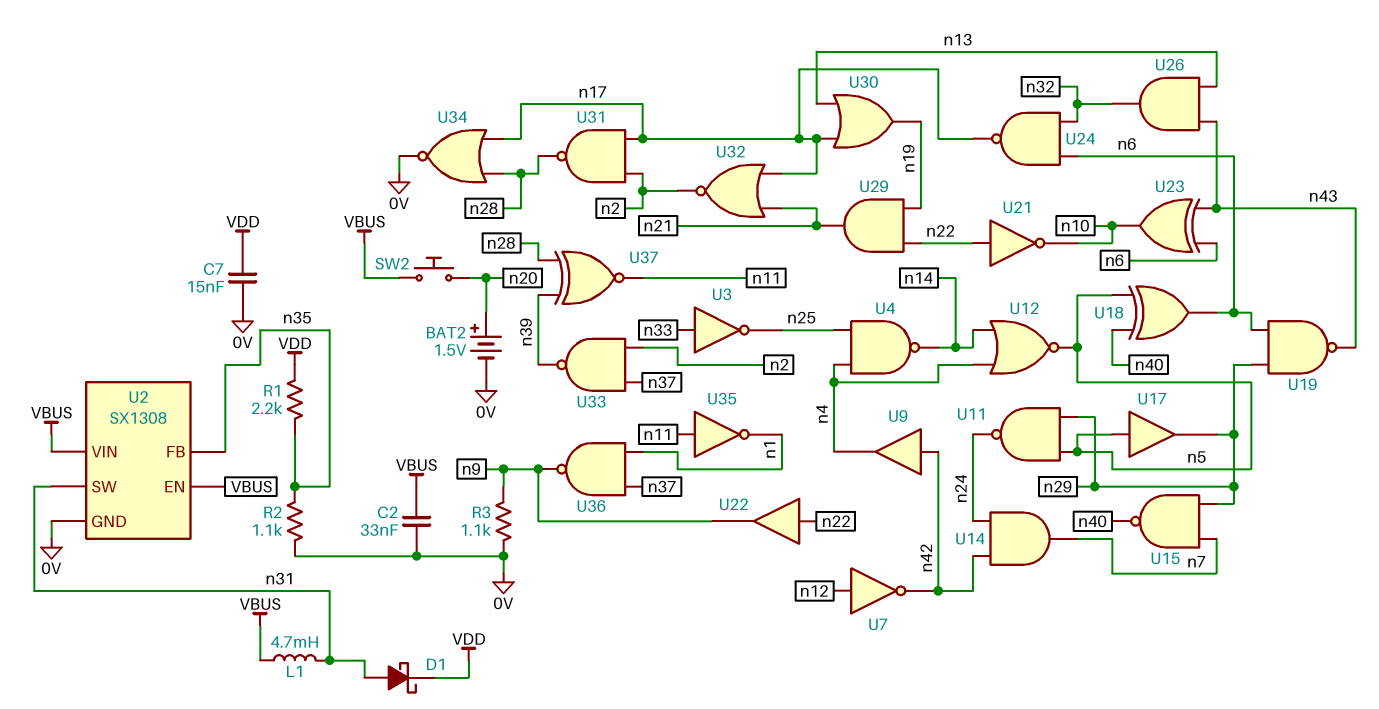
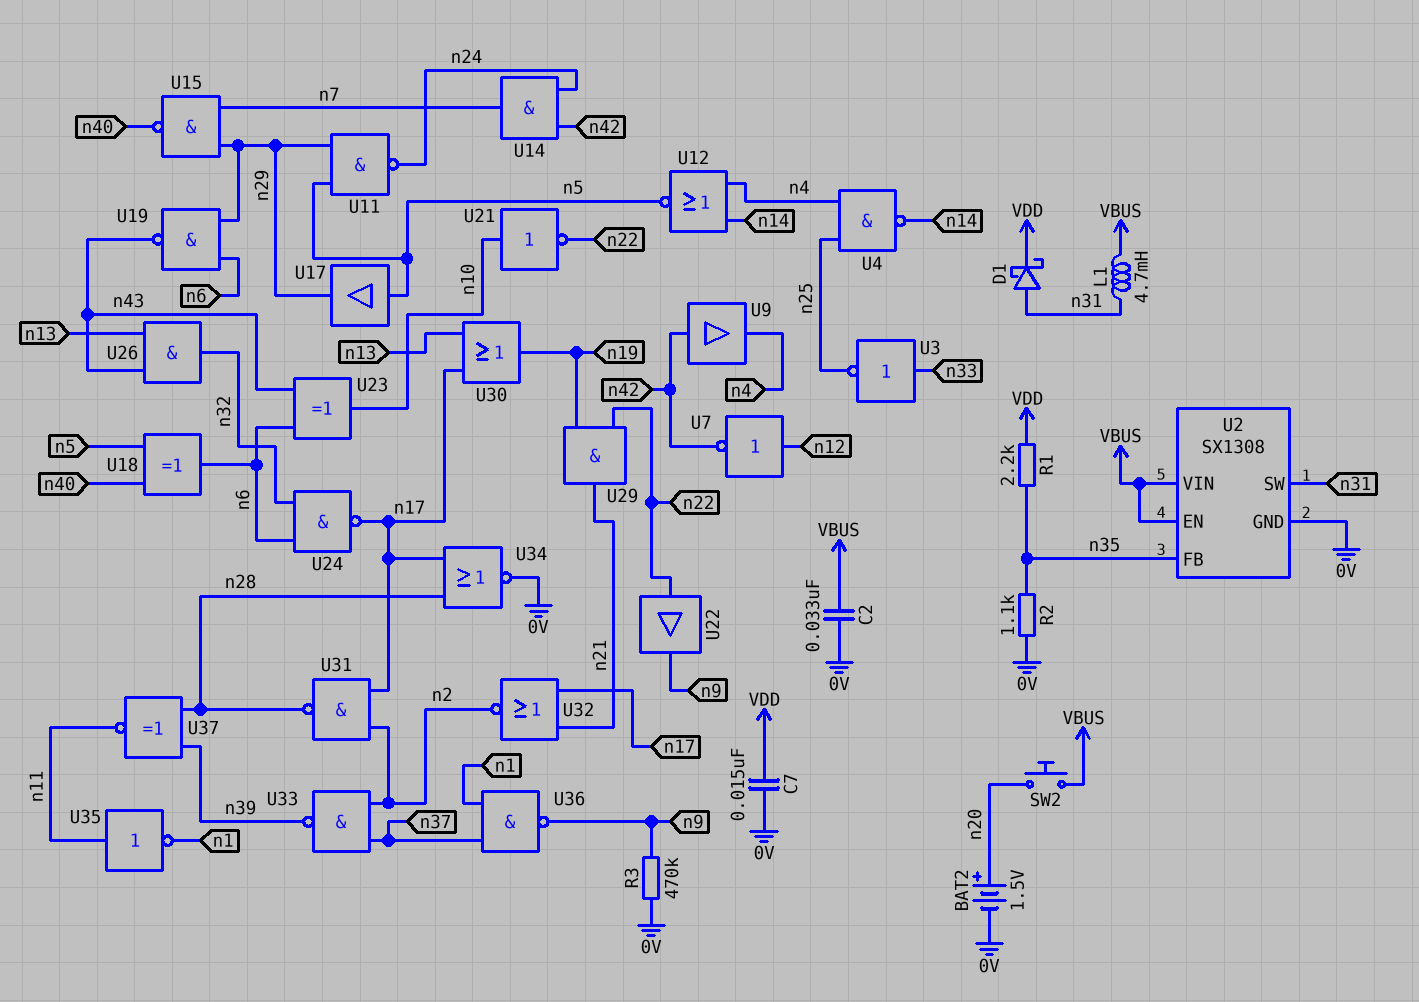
R3: 1.1k (0V, n9) -> 470k (0V, n9)
U21: NOT (in n22, out n10) -> NOT (in n10, out n22)

